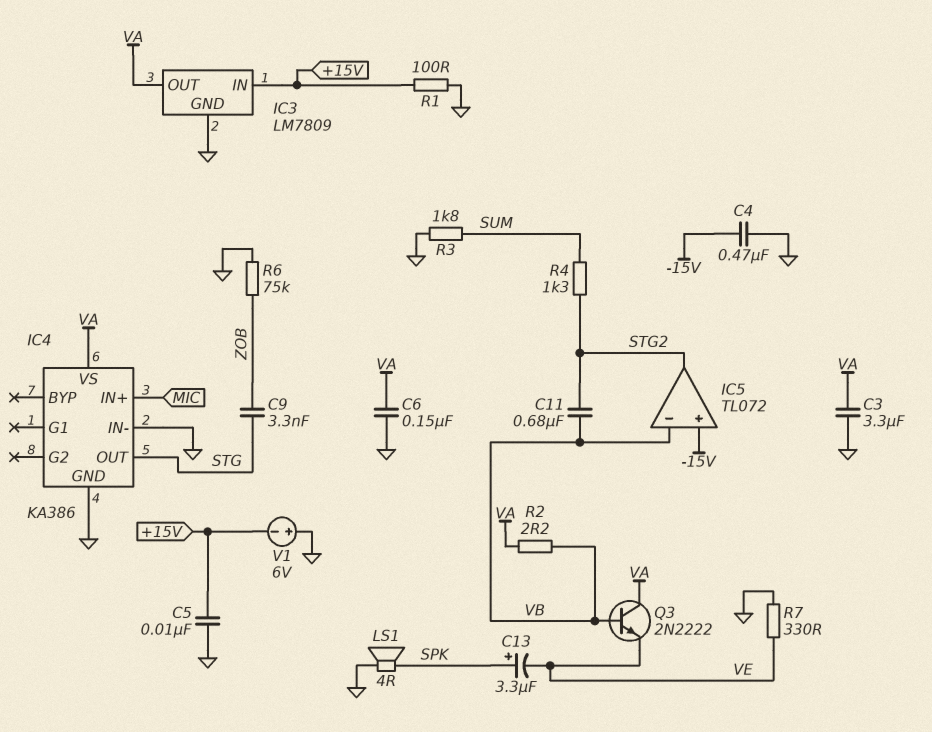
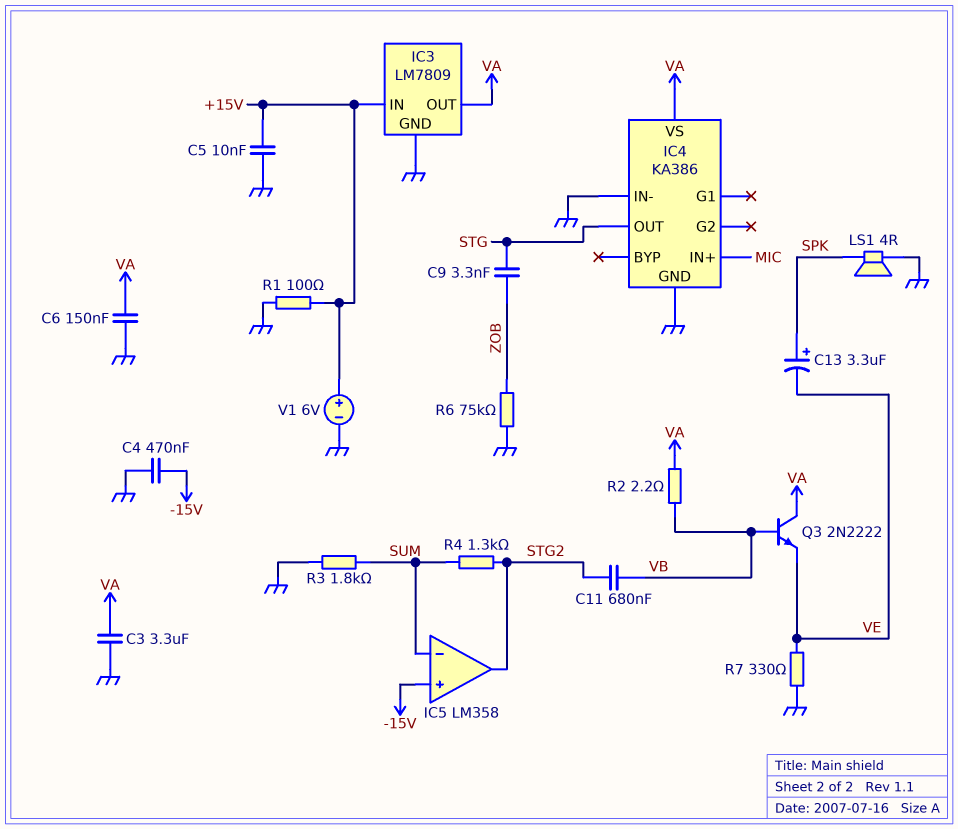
IC5: TL072 -> LM358
IC5 pin in-: VB -> SUM
V1: 6V (plus GND, minus +15V) -> 6V (plus +15V, minus GND)

